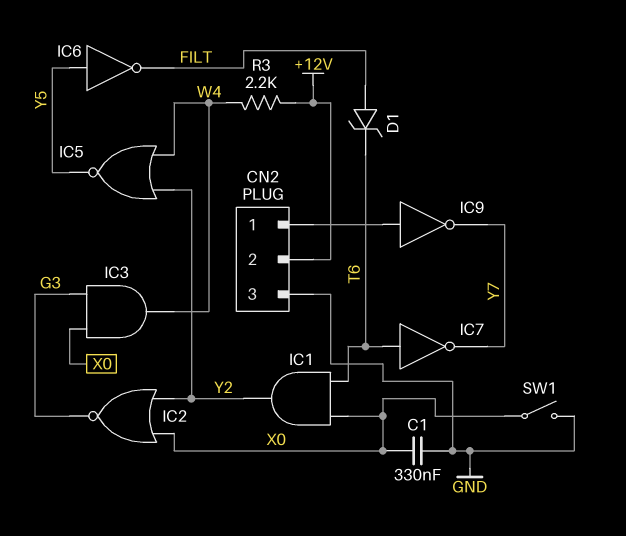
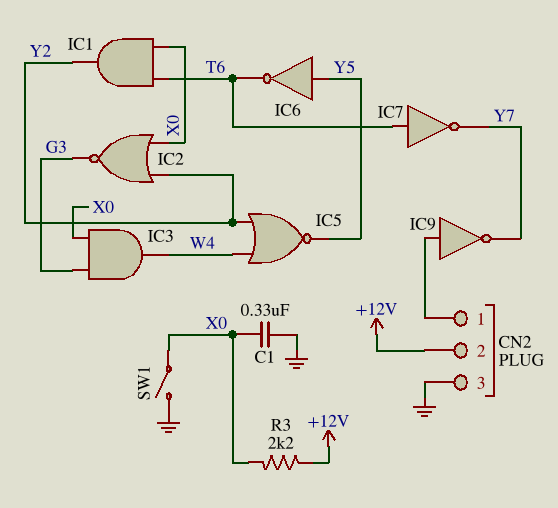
D1: zener (A FILT, K T6) -> none
IC6: NOT (in Y5, out FILT) -> NOT (in Y5, out T6)
R3: 2.2k (+12V, W4) -> 2.2k (+12V, X0)

